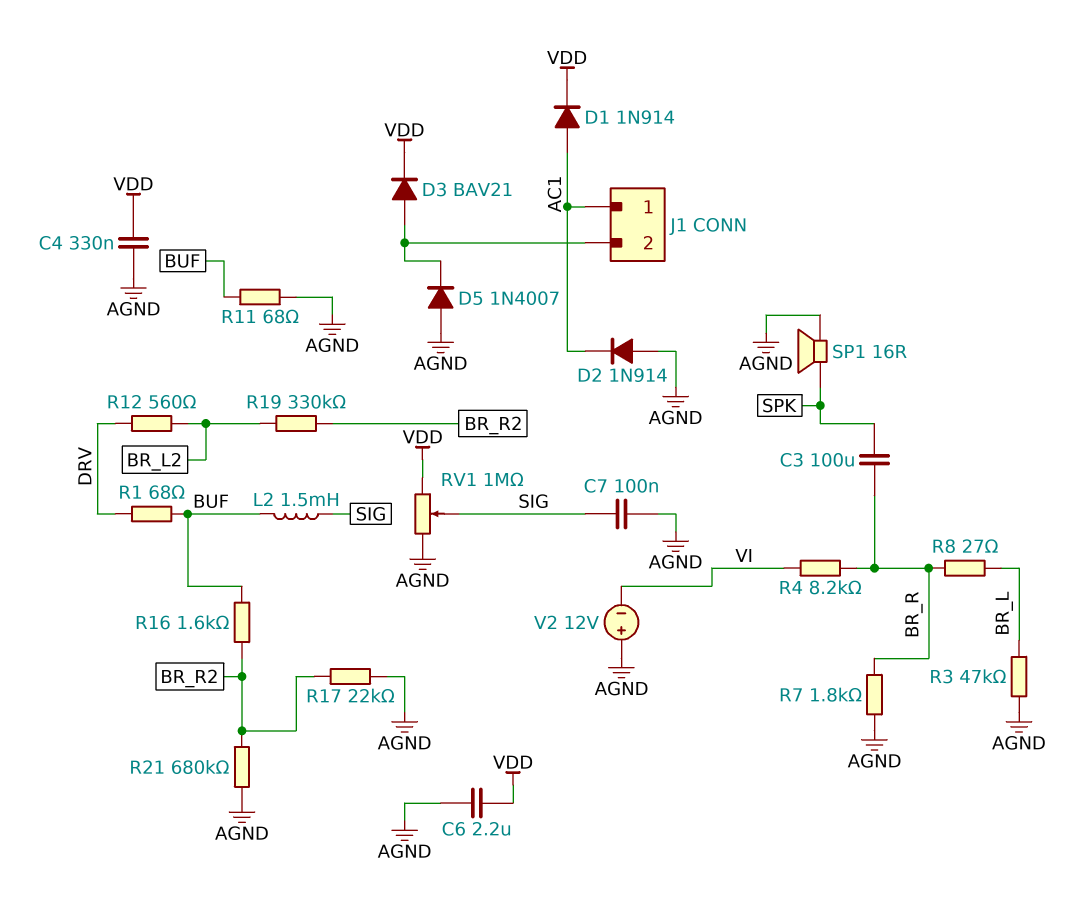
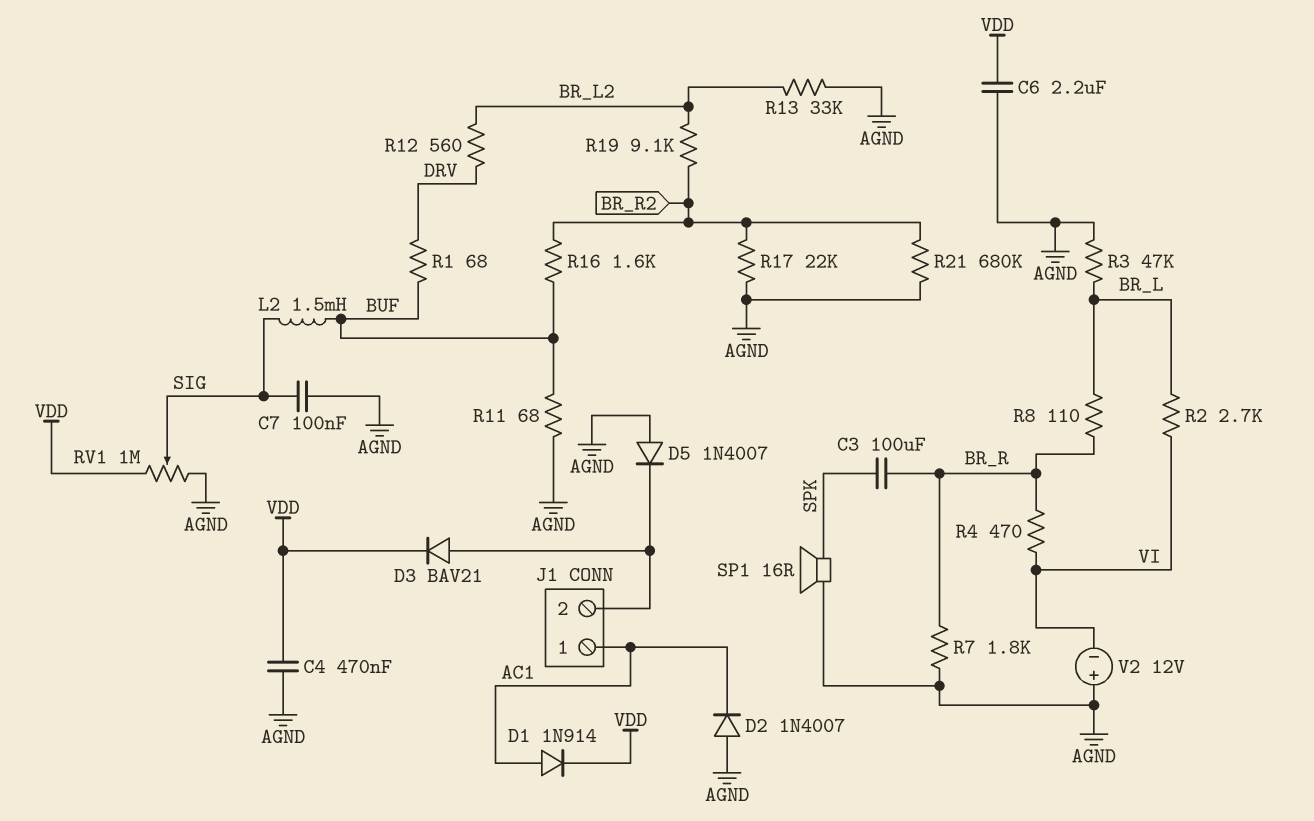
C4: 330nF (AGND, VDD) -> 470nF (AGND, VDD)
D2: diode 1N914 (A AGND, K AC1) -> diode 1N4007 (A AGND, K AC1)
R2: none -> 2.7k (BR_L, VI)
R4: 8.2k (BR_R, VI) -> 470 (BR_R, VI)
R8: 27 (BR_L, BR_R) -> 110 (BR_L, BR_R)
R13: none -> 33k (AGND, BR_L2)
R19: 330k (BR_L2, BR_R2) -> 9.1k (BR_L2, BR_R2)

